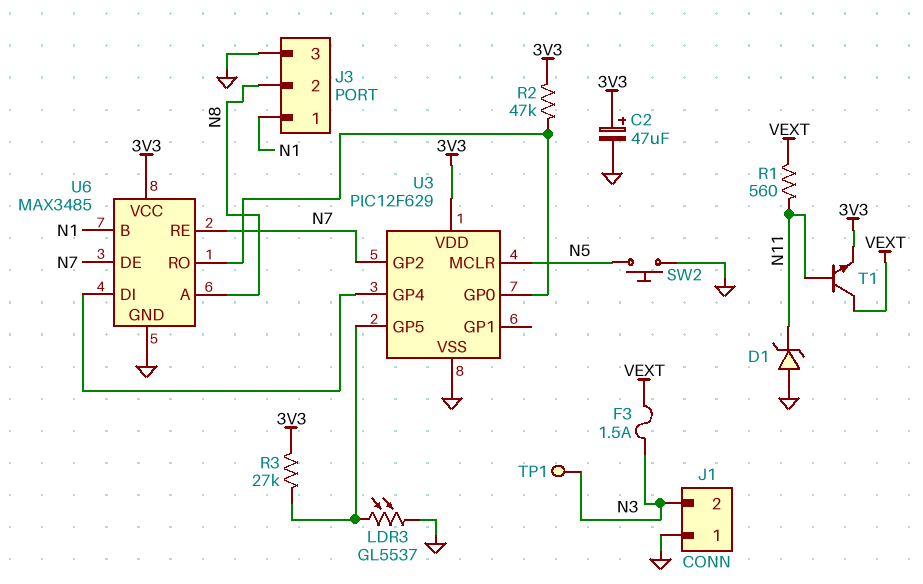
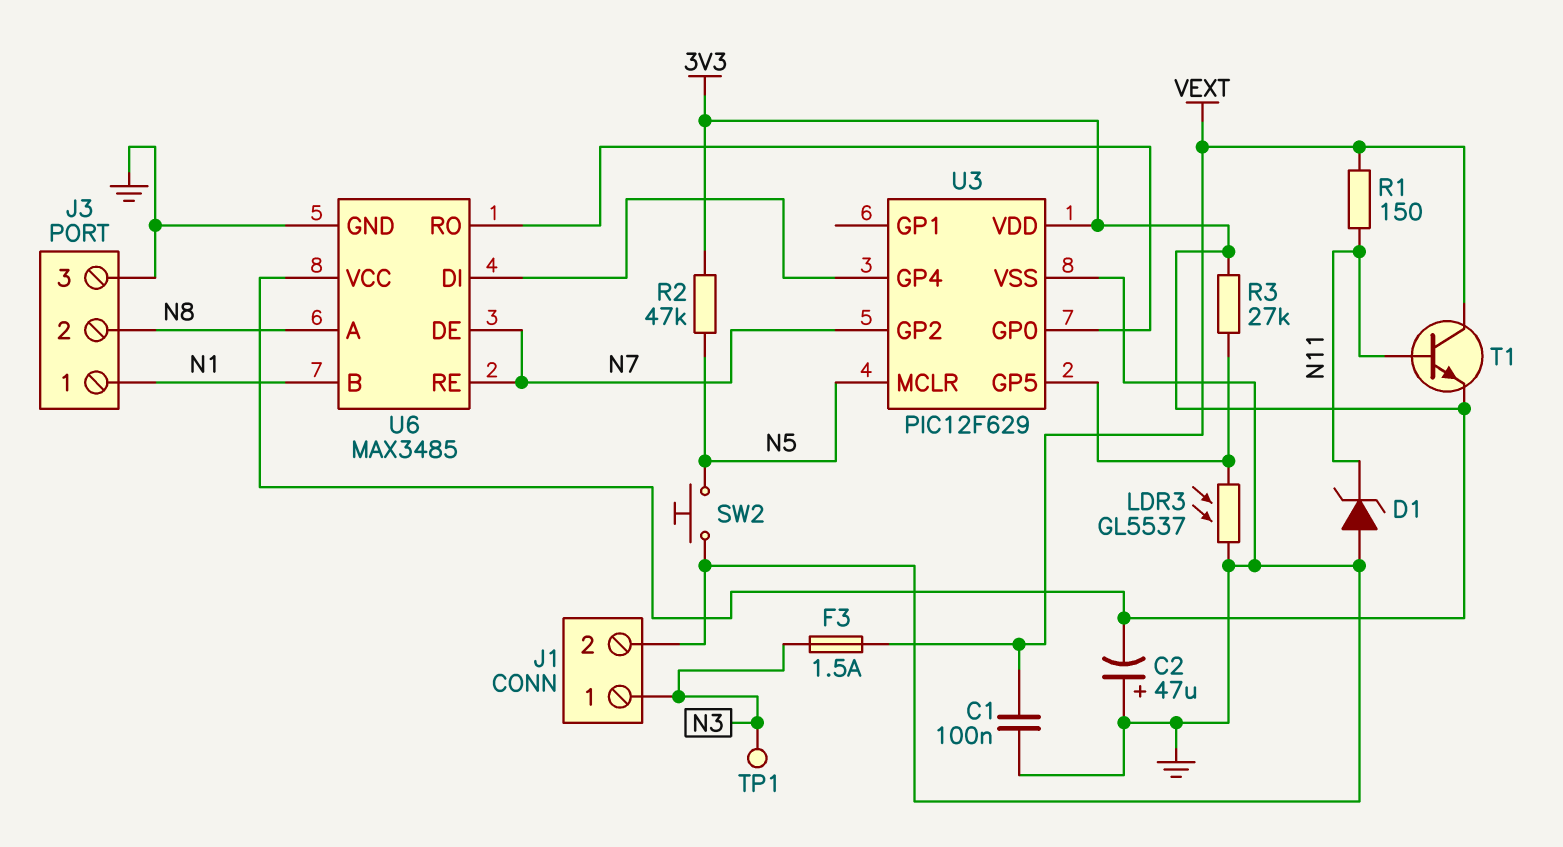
C1: none -> 100nF (GND, VEXT)
C2: 47uF (plus 3V3, minus GND) -> 47uF (plus GND, minus 3V3)
J1 pin 1: GND -> N3
J1 pin 2: N3 -> GND
R1: 560 (N11, VEXT) -> 150 (N11, VEXT)
R2: 47k (3V3, U3/GP0) -> 47k (3V3, N5)

